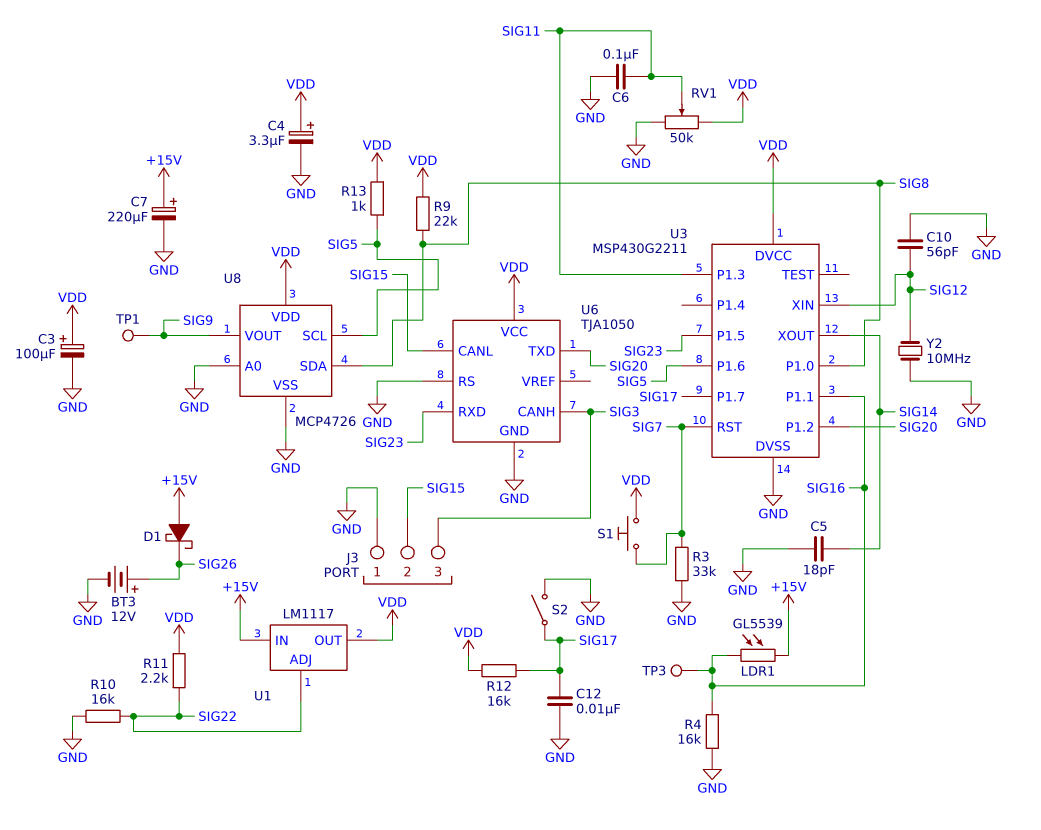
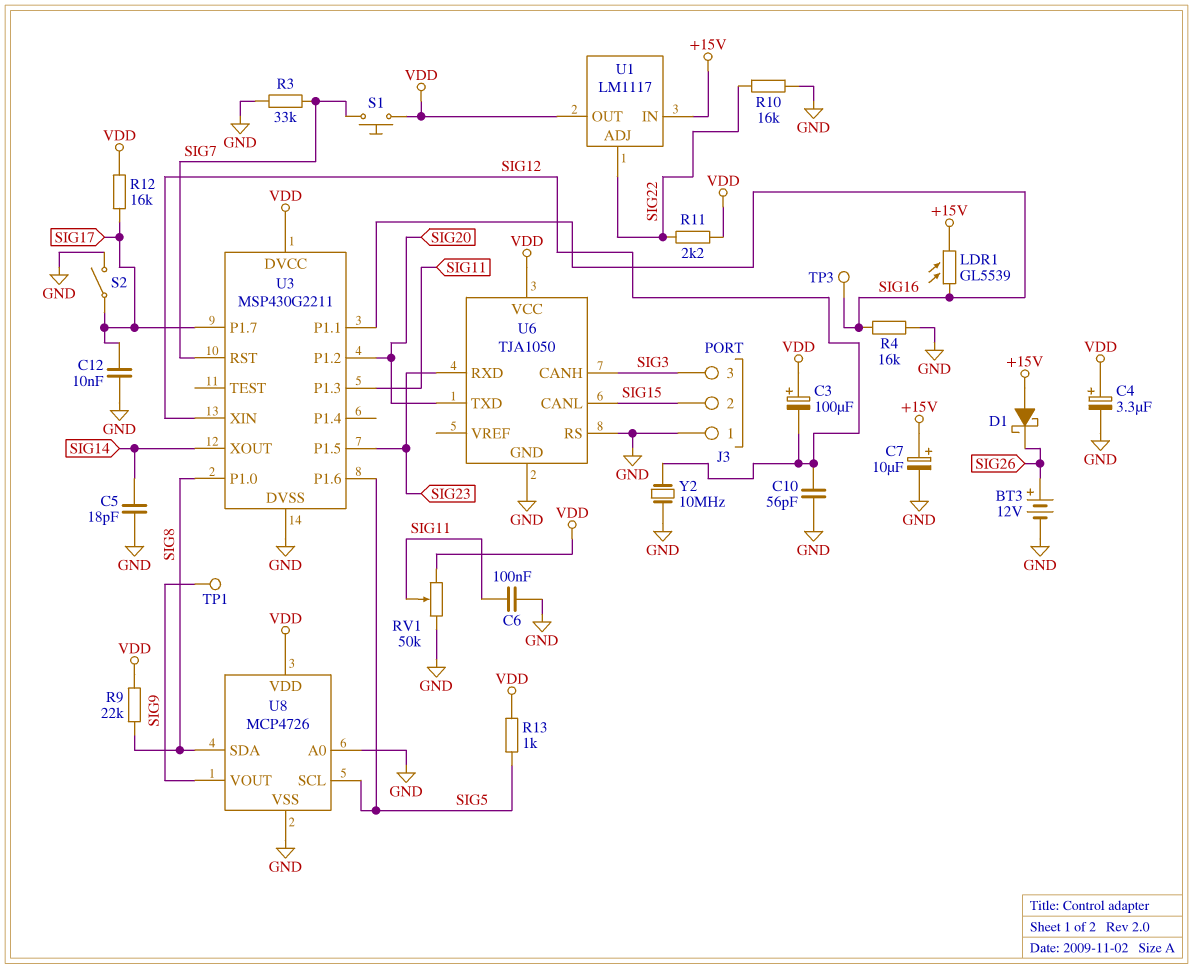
C3: 100uF (plus VDD, minus GND) -> 100uF (plus VDD, minus SIG12)
C7: 220uF (plus +15V, minus GND) -> 10uF (plus +15V, minus GND)

